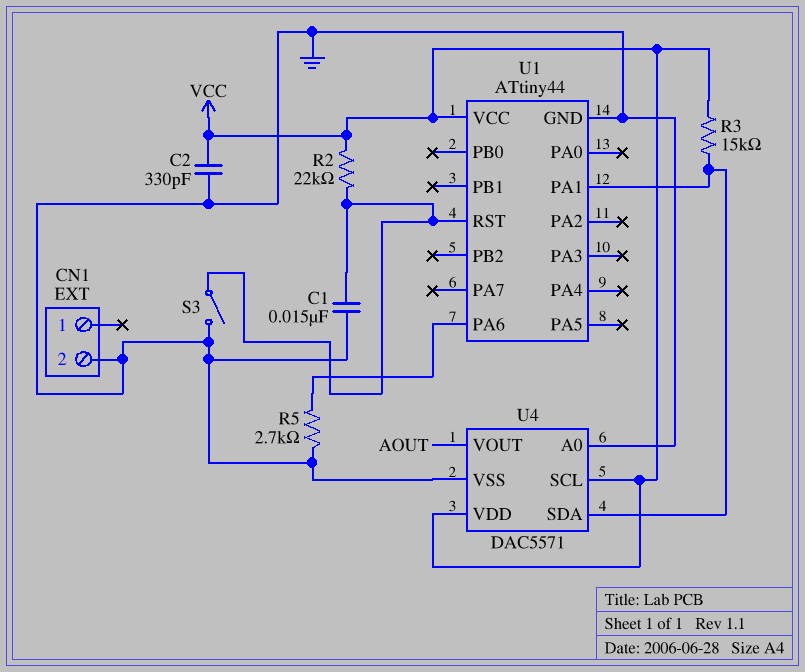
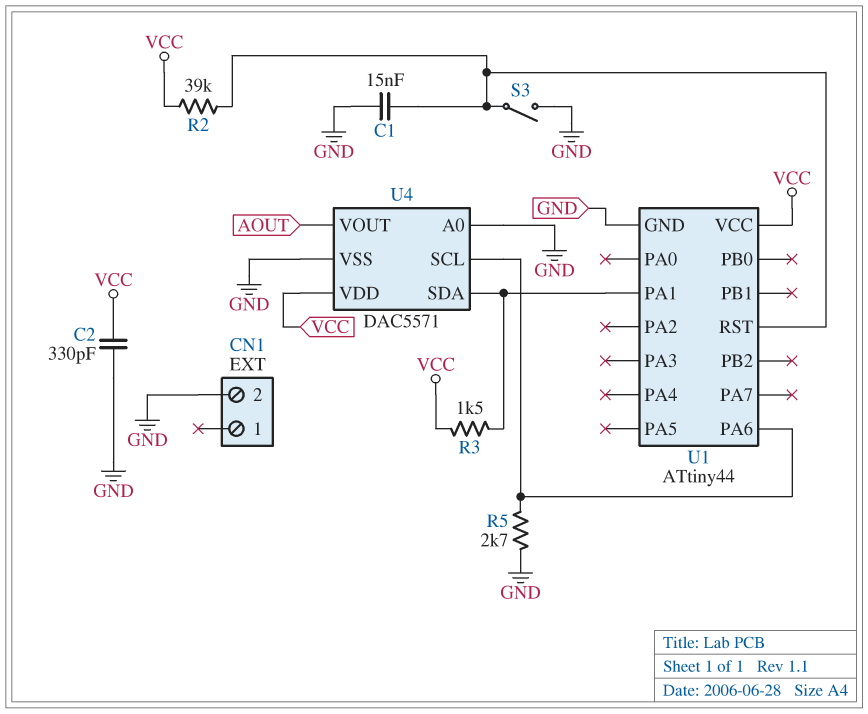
R2: 22k (U1/RST, VCC) -> 39k (U1/RST, VCC)
R3: 15k (U1/PA1, VCC) -> 1.5k (U1/PA1, VCC)
U4 pin SCL: VCC -> U1/PA6

